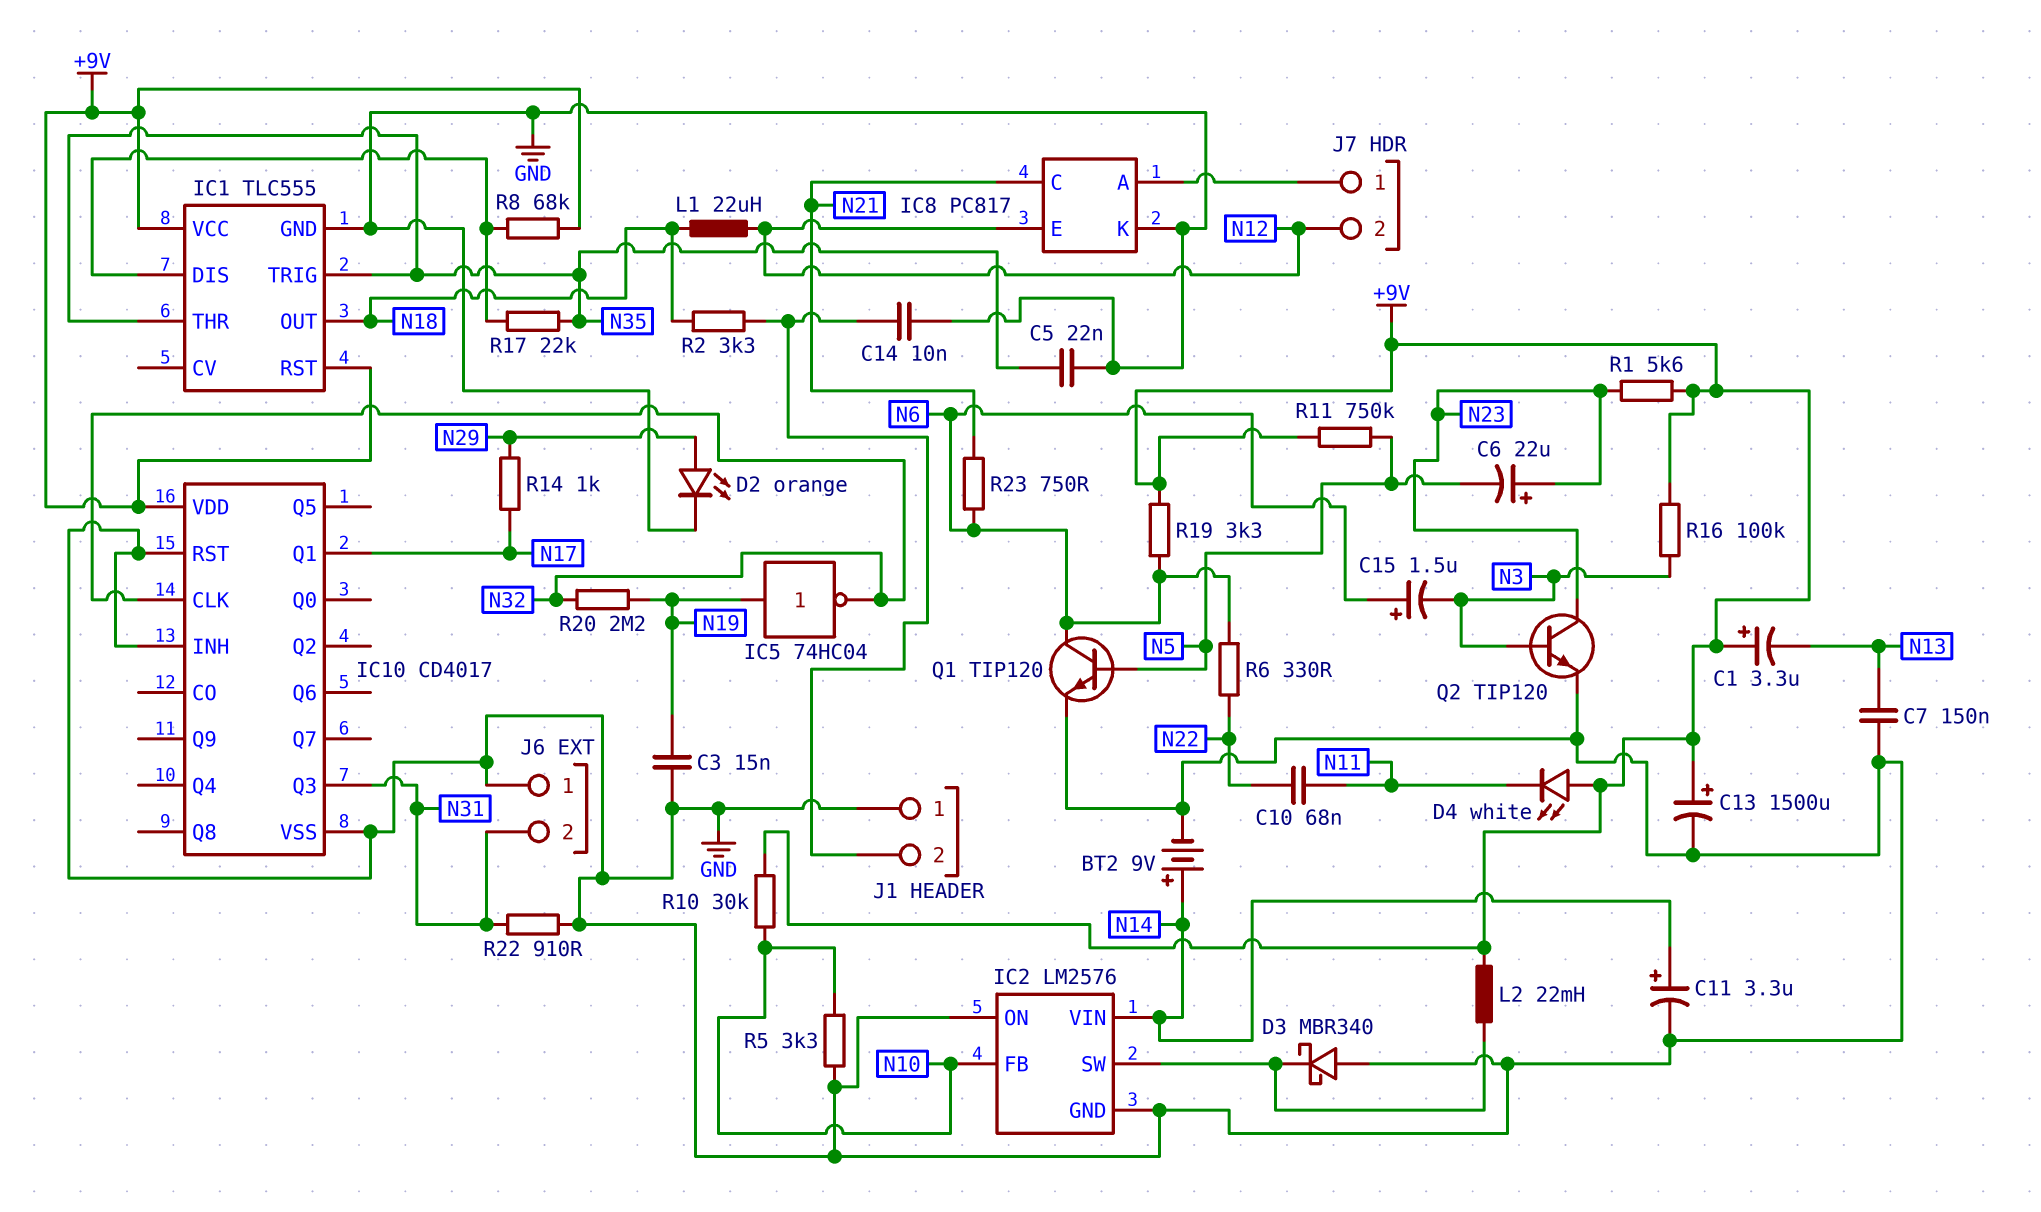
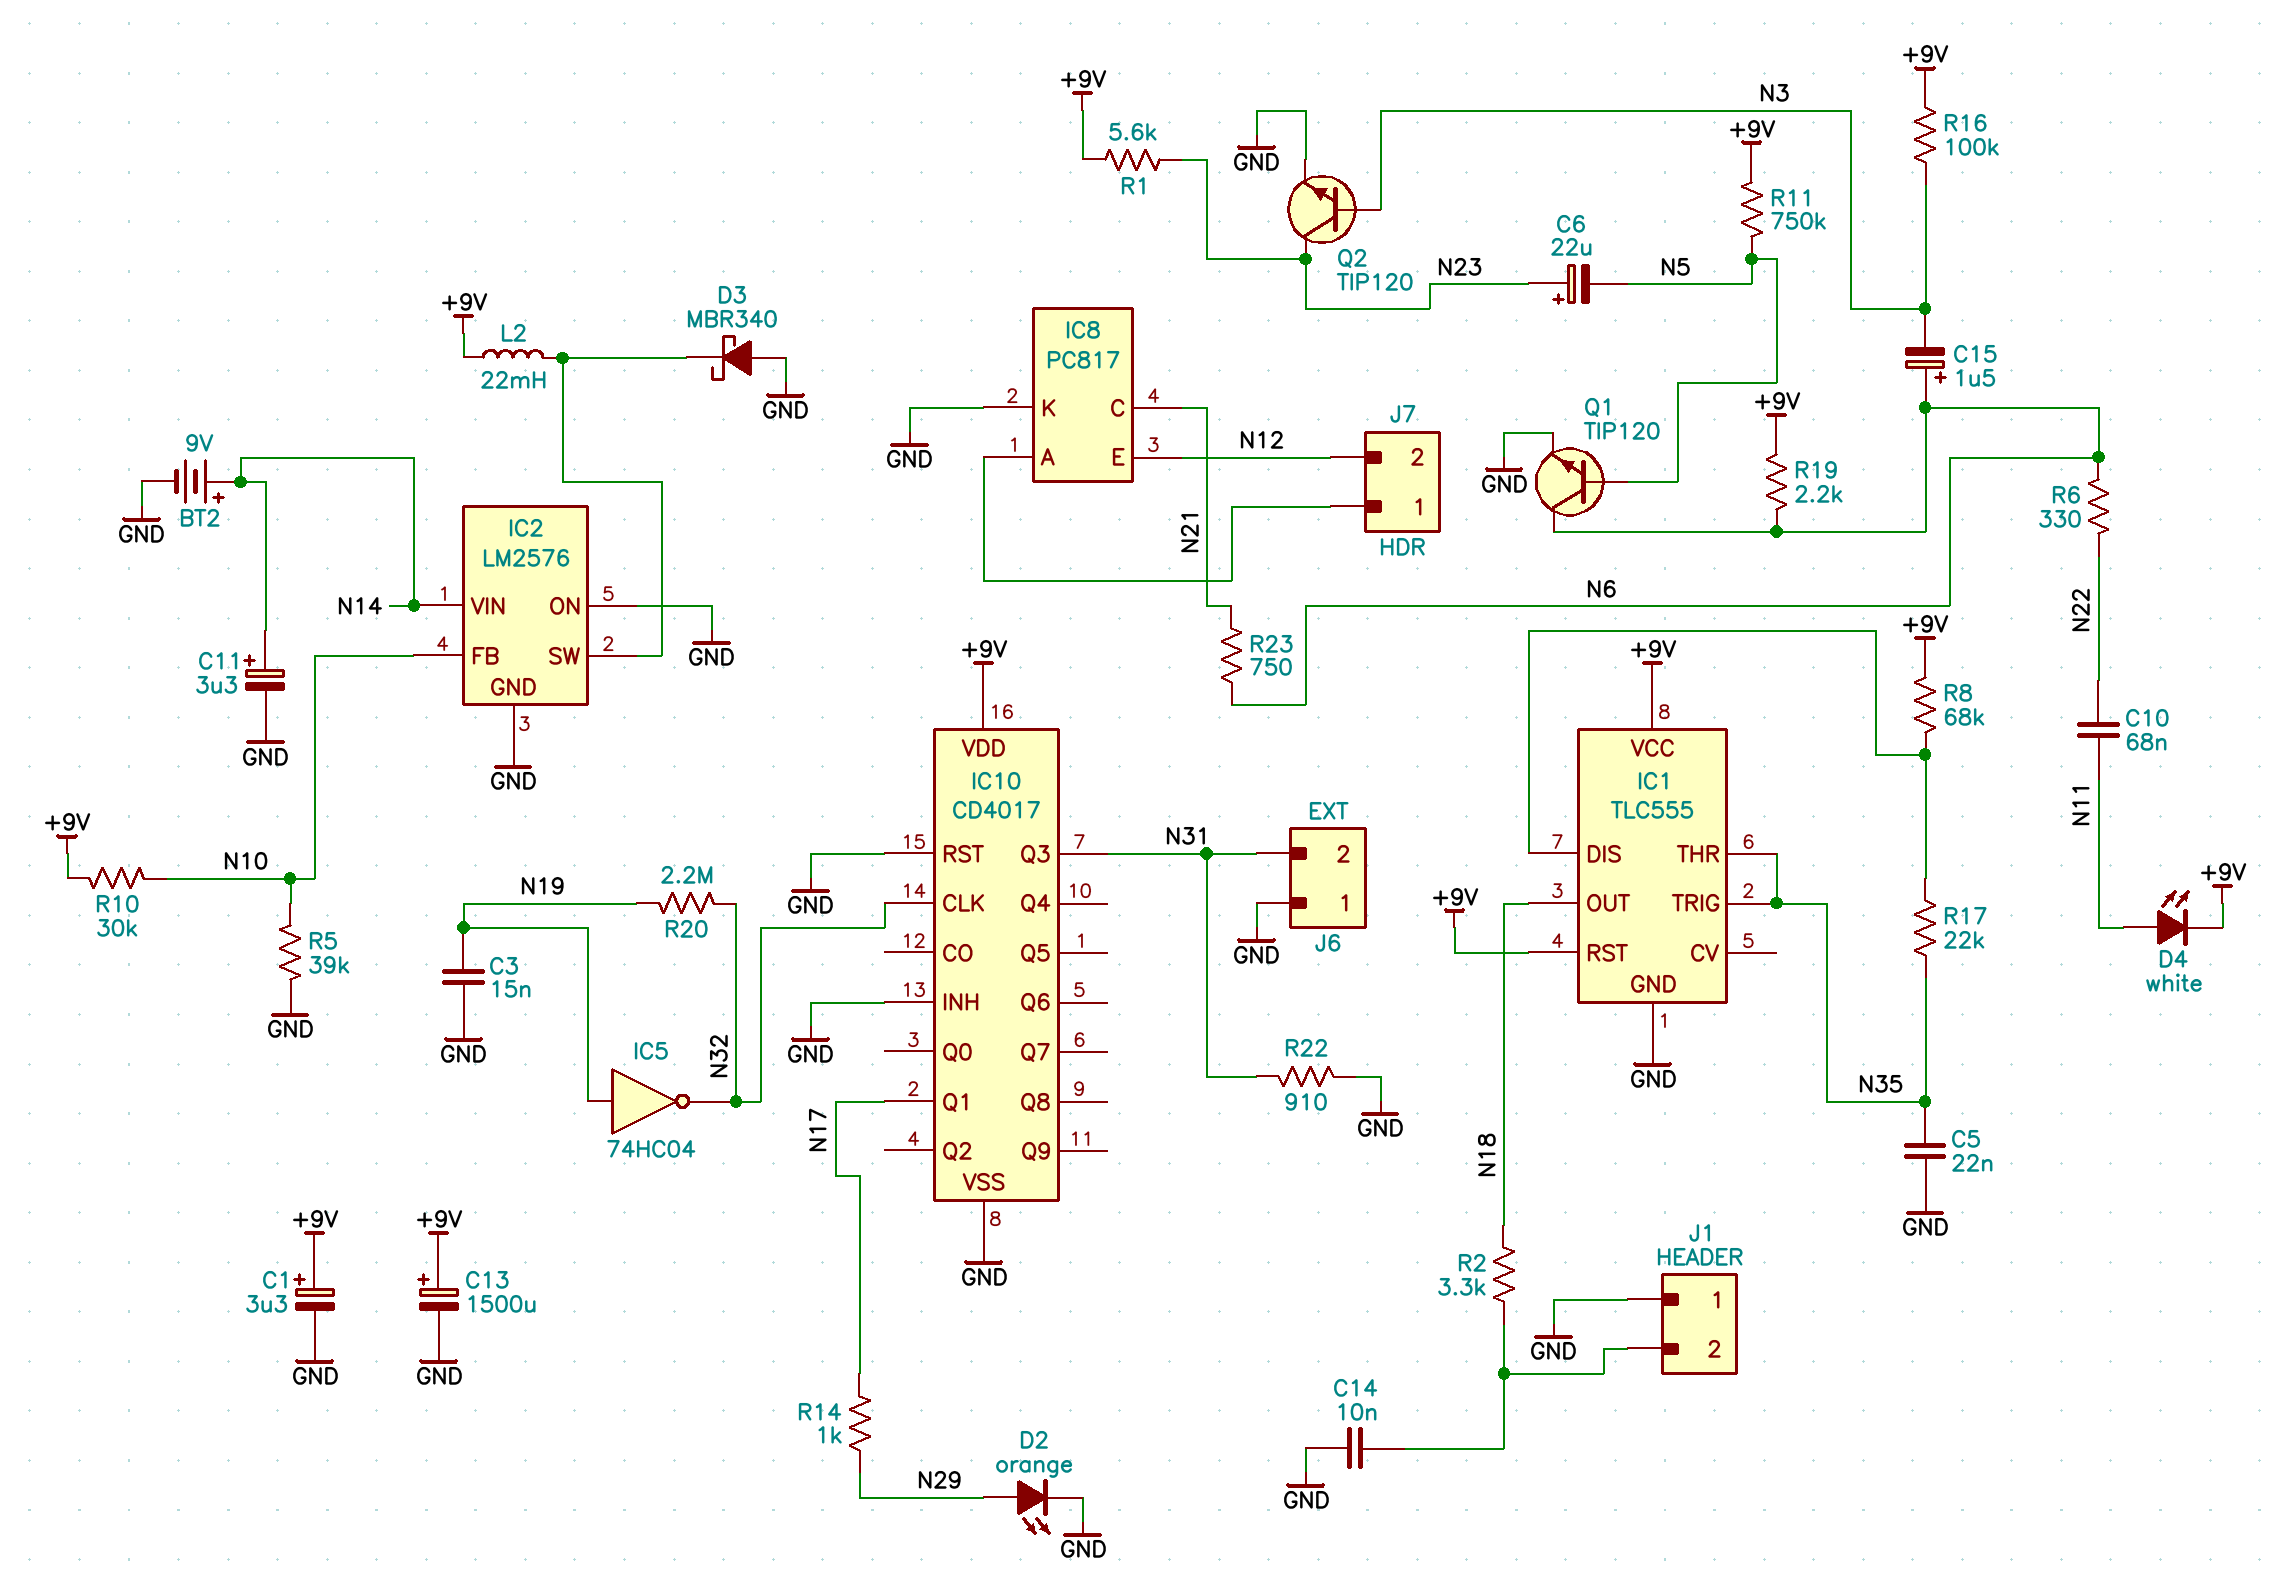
C1: 3.3uF (plus +9V, minus N13) -> 3.3uF (plus +9V, minus GND)
C7: 150nF (GND, N13) -> none
D4: LED white (A +9V, K N11) -> LED white (A N11, K +9V)
L1: 22uH (N12, N18) -> none
R5: 3.3k (GND, N10) -> 39k (GND, N10)
R19: 3.3k (+9V, N6) -> 2.2k (+9V, N6)

